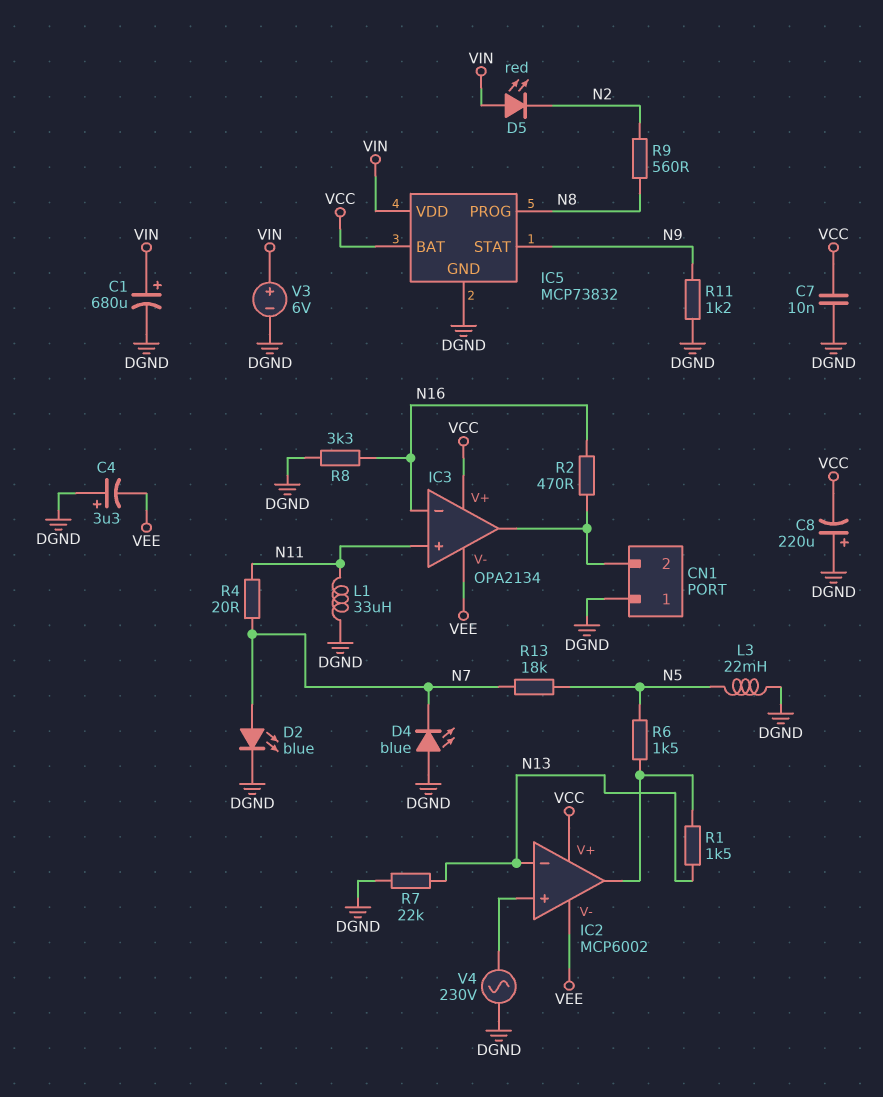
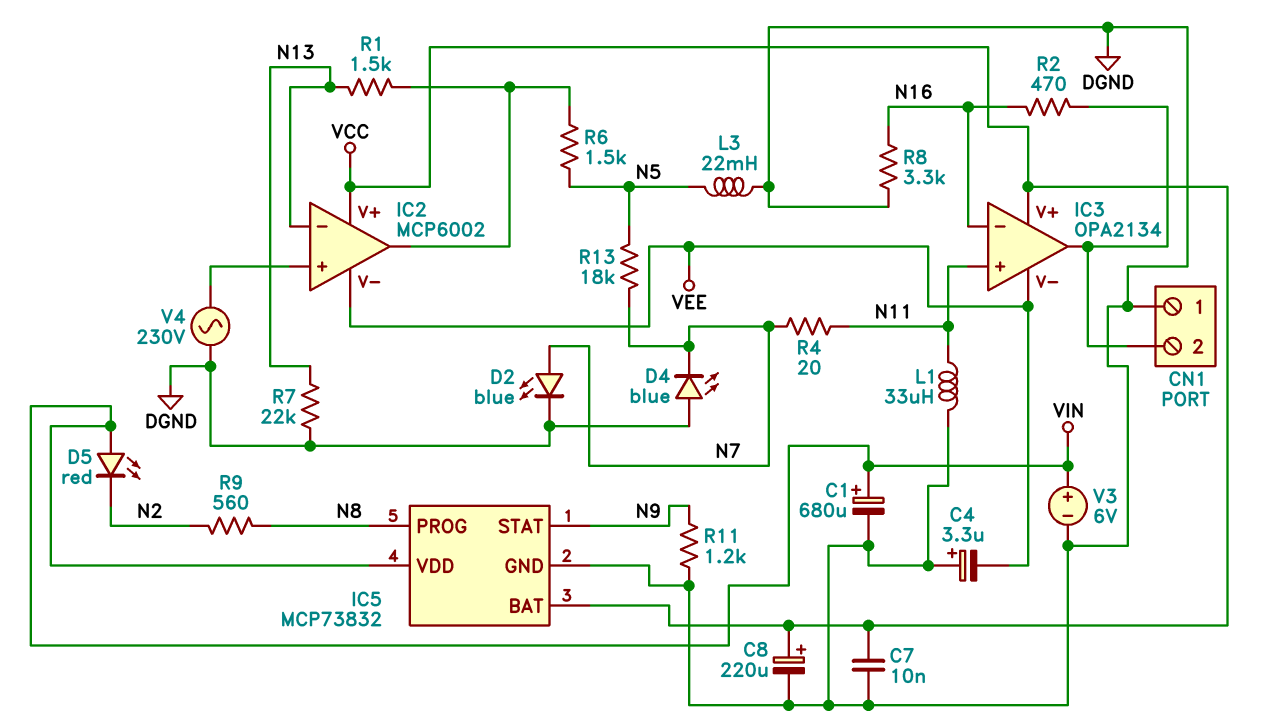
C8: 220uF (plus DGND, minus VCC) -> 220uF (plus VCC, minus DGND)

